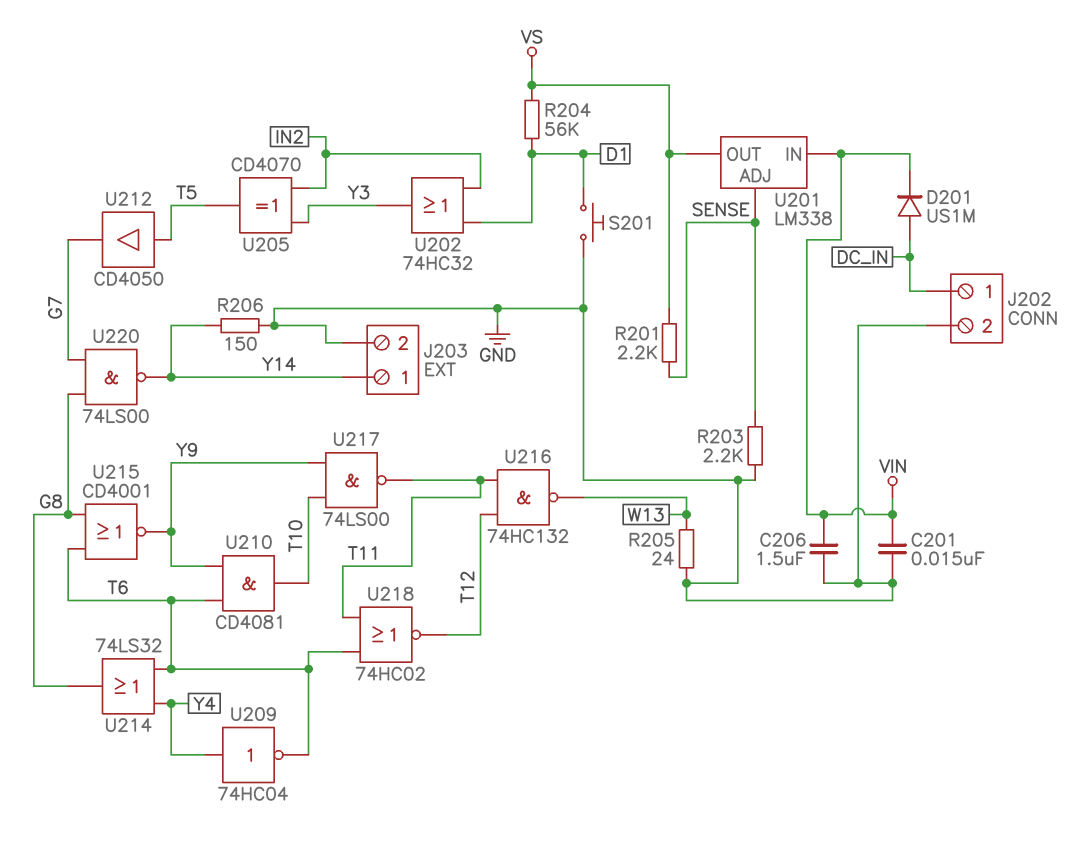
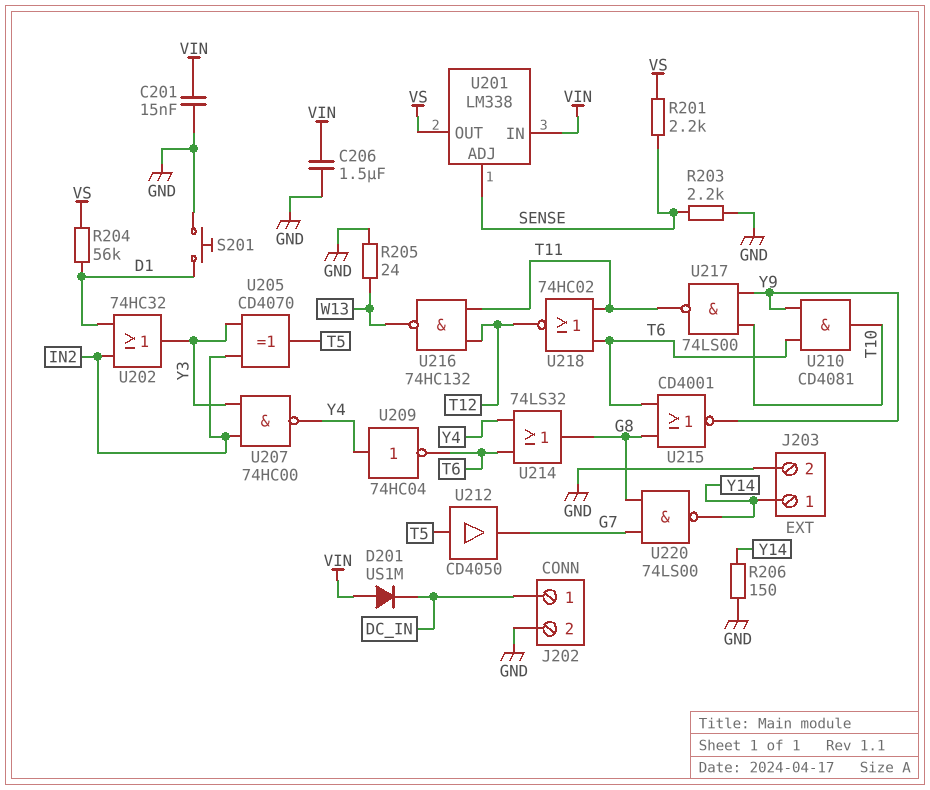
D201: diode US1M (A DC_IN, K VIN) -> diode US1M (A VIN, K DC_IN)
U207: none -> NAND 74HC00 (in IN2, in Y3, out Y4)

